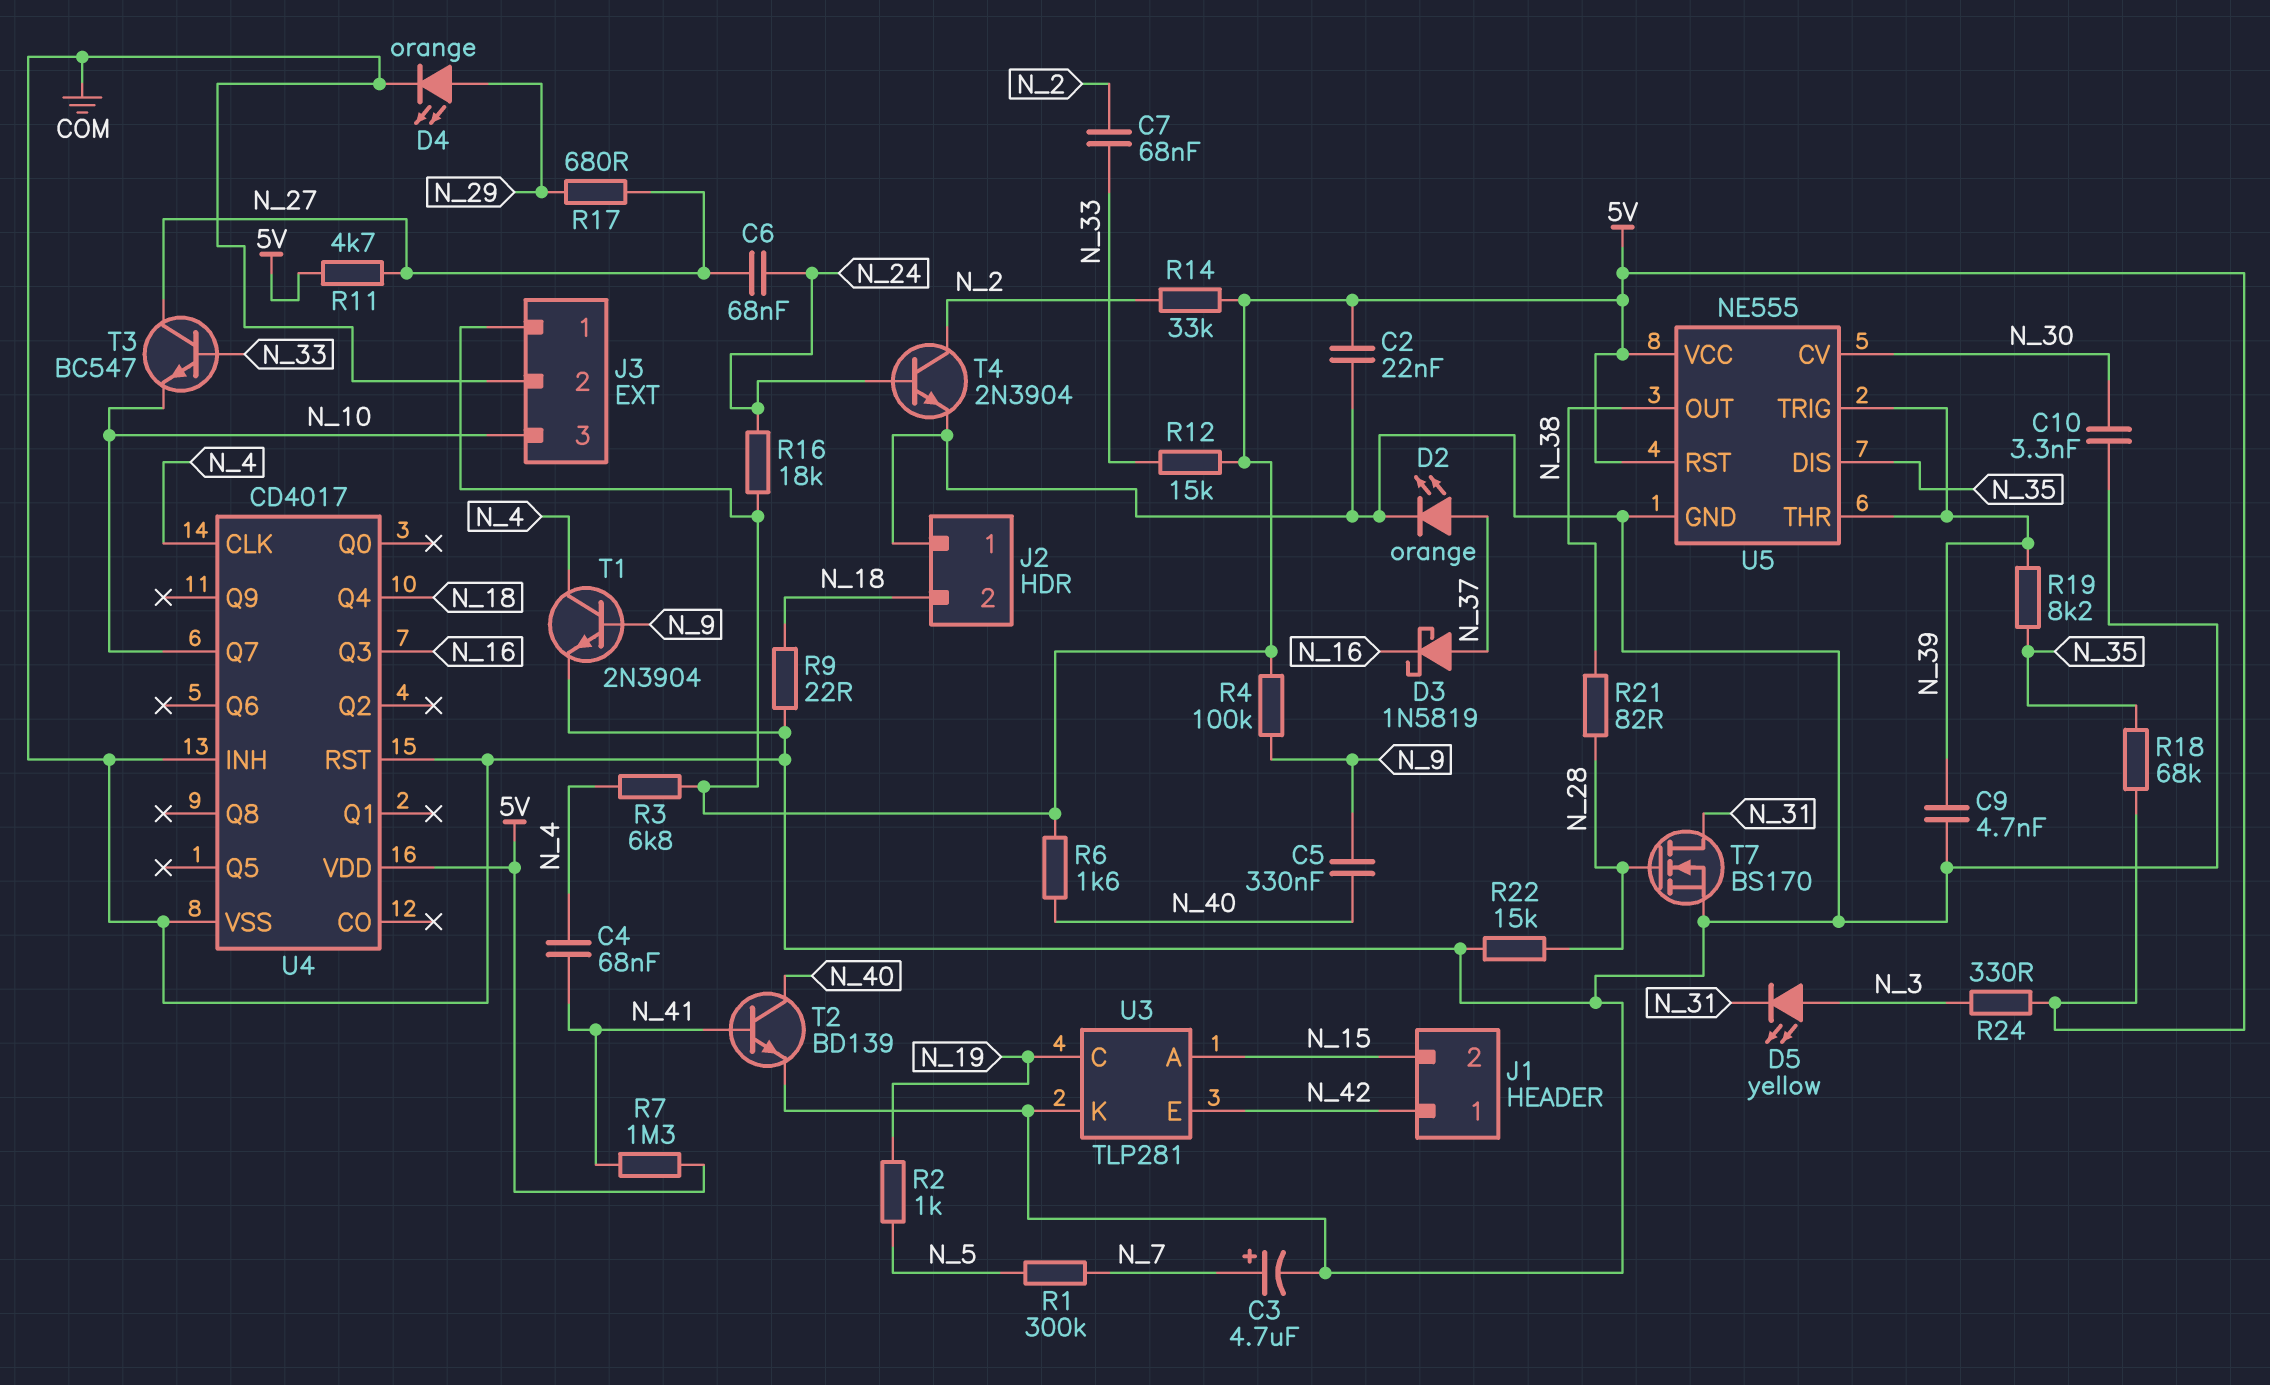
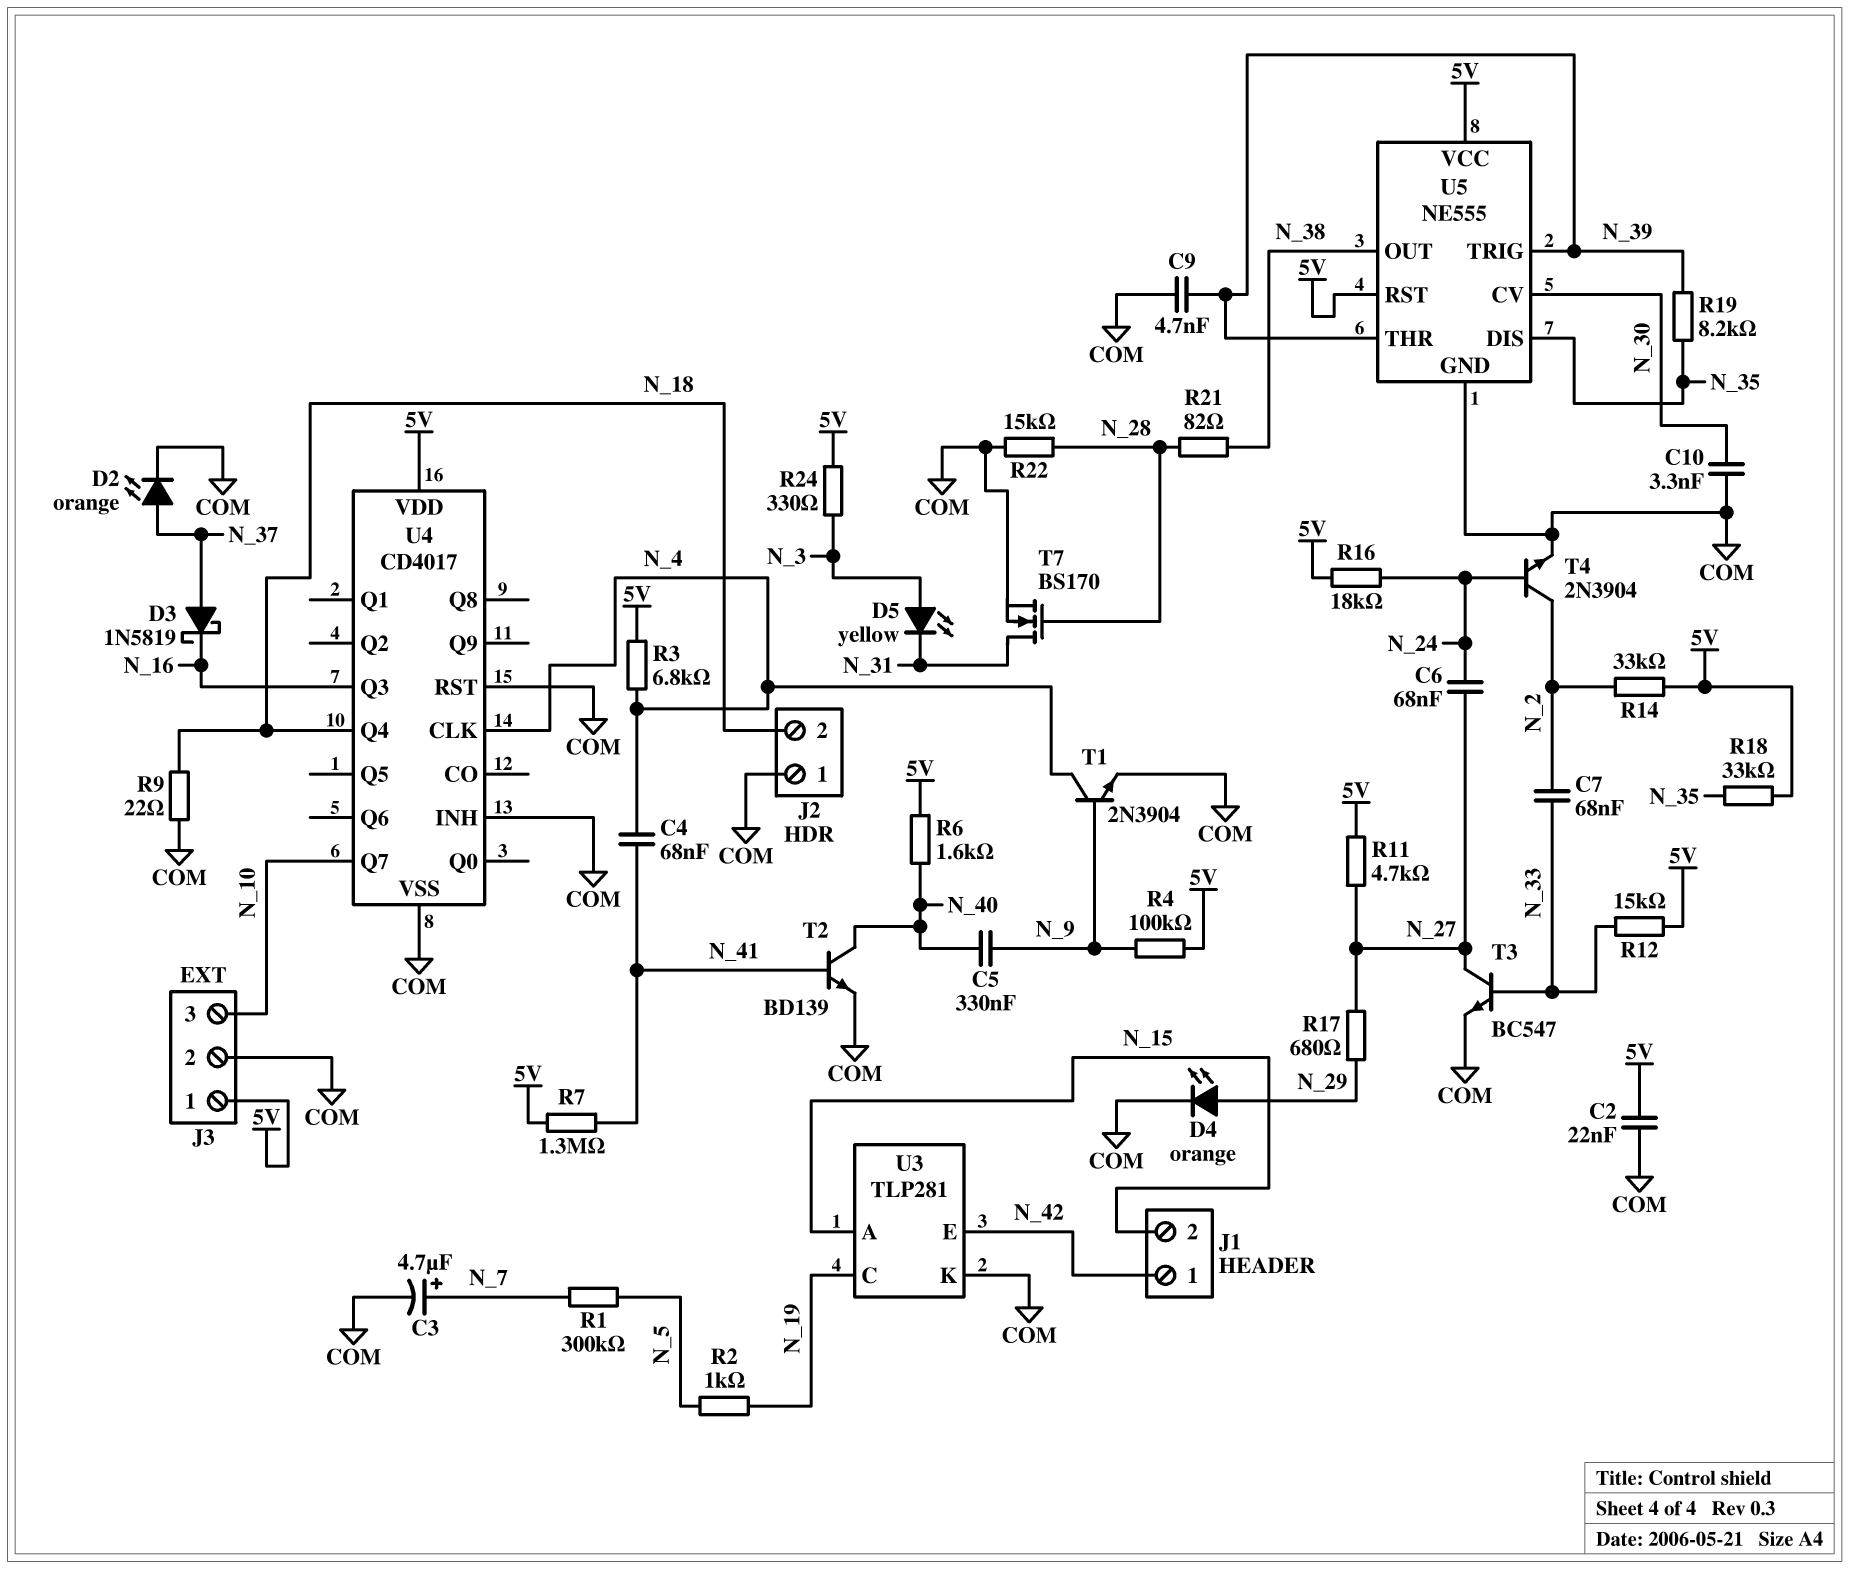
R18: 68k (5V, N_35) -> 33k (5V, N_35)
T3: NPN BC547 (B N_33, C N_27, E N_10) -> NPN BC547 (B N_33, C N_27, E COM)

